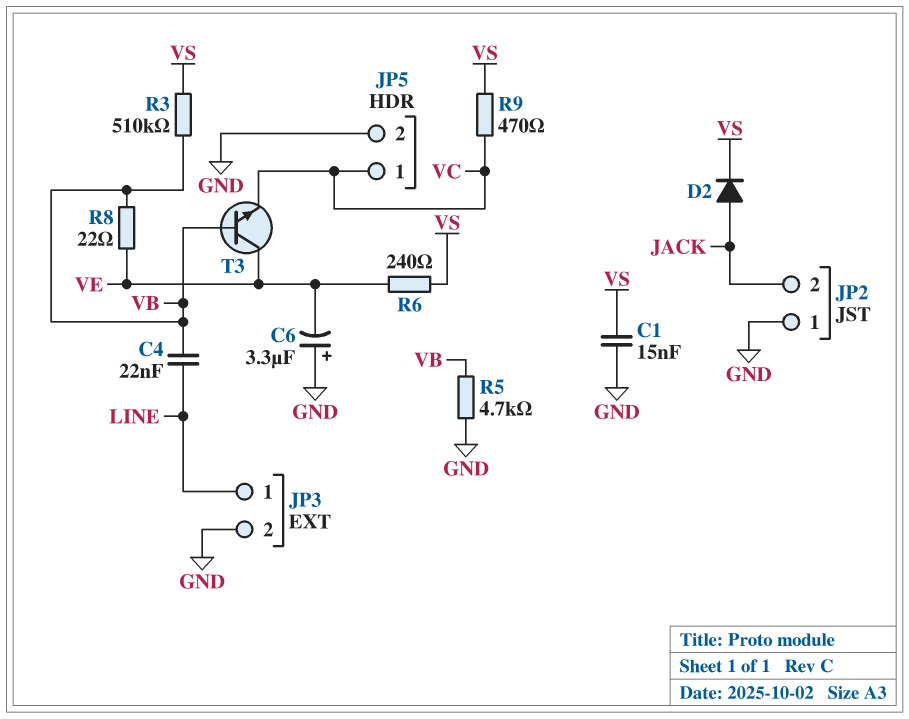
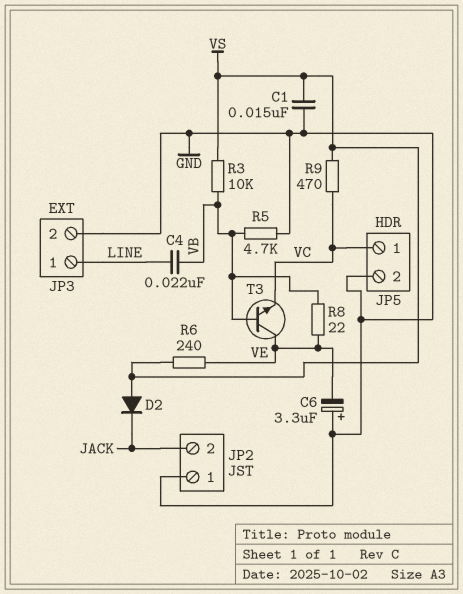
D2: diode (A JACK, K VS) -> diode (A VS, K JACK)
R3: 510k (VB, VS) -> 10k (VB, VS)

